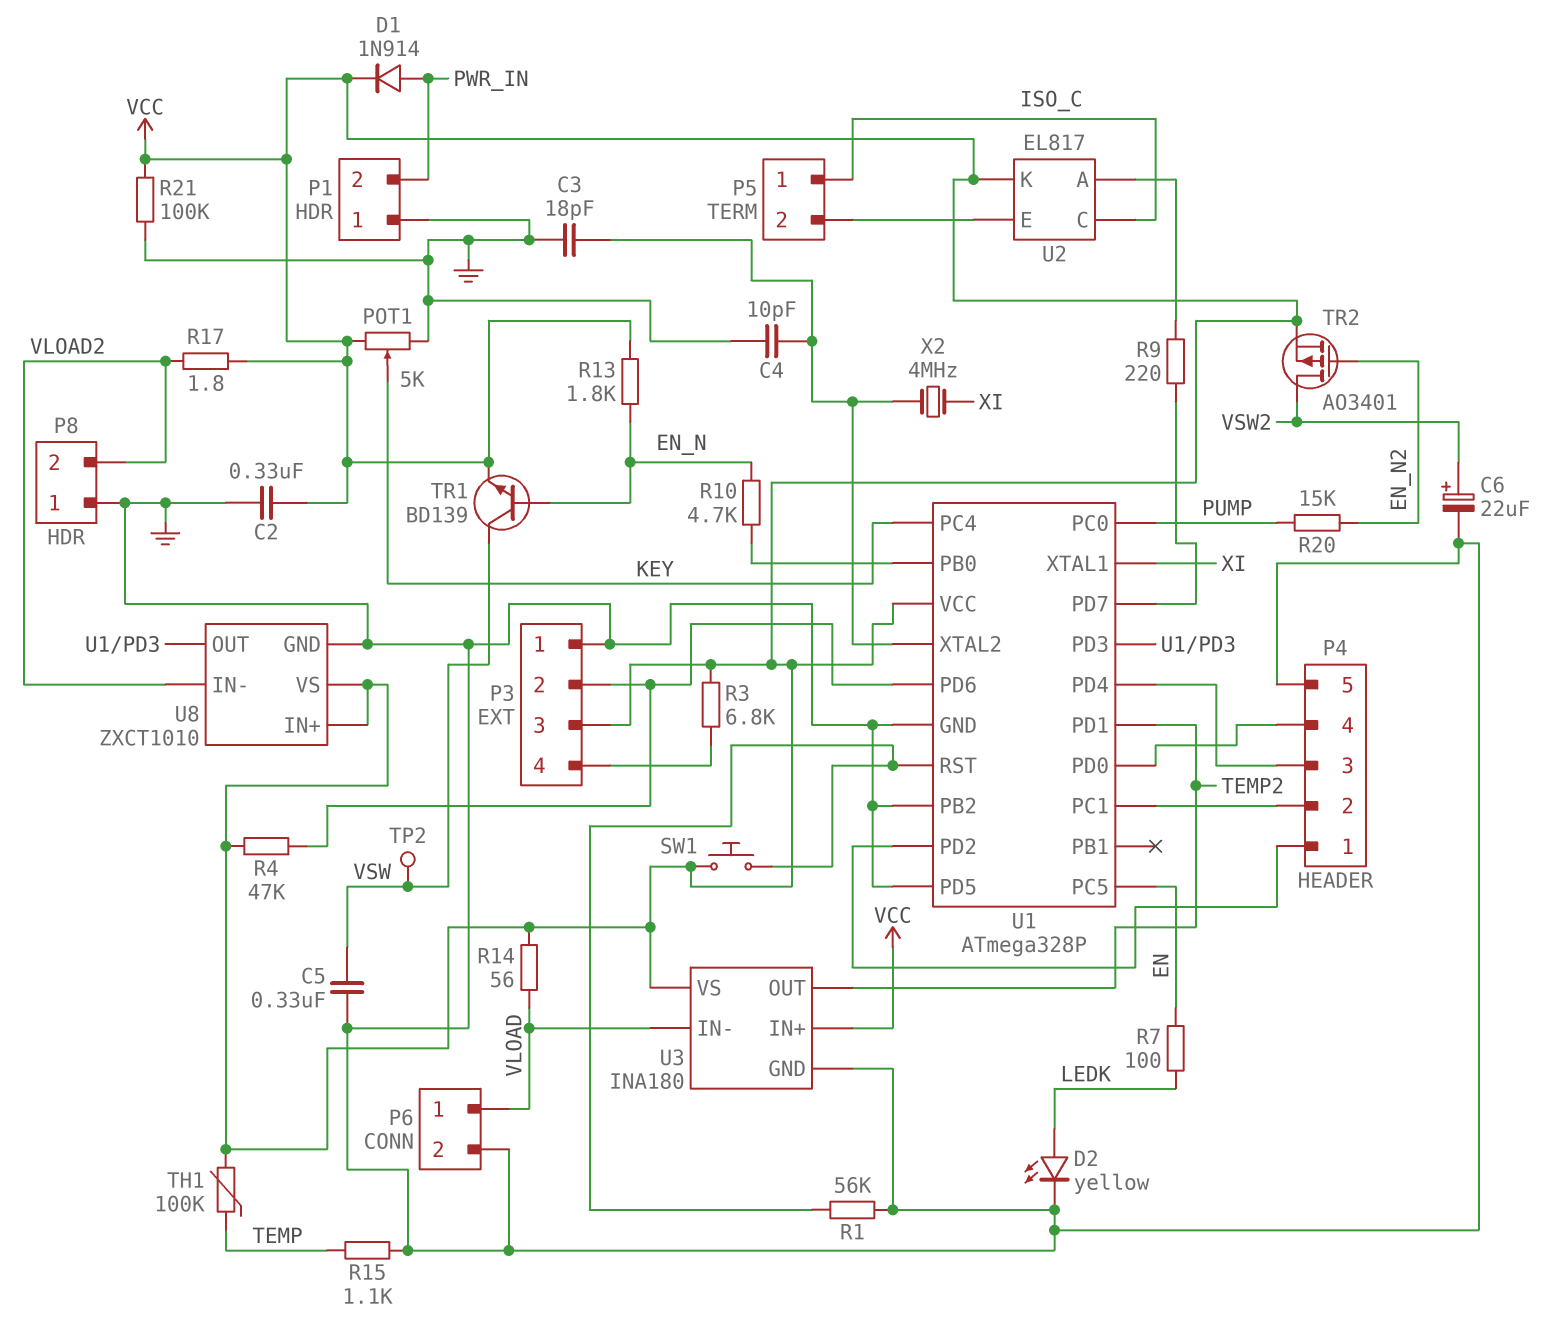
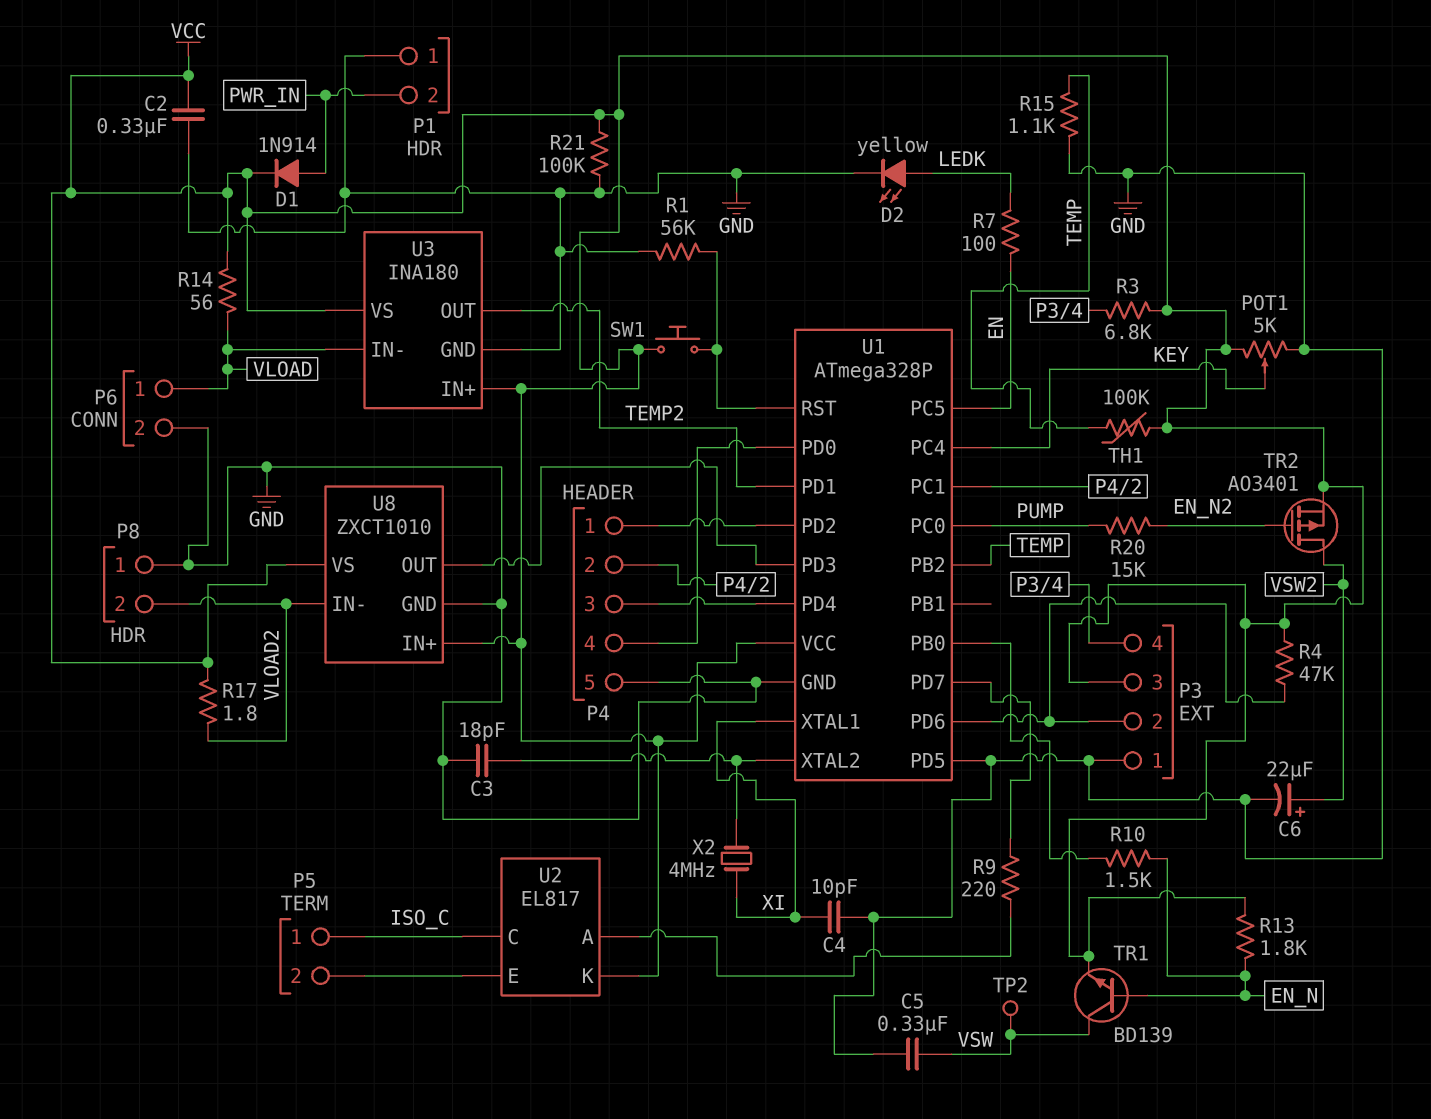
C4: 10pF (GND, U1/XTAL2) -> 10pF (GND, XI)
R10: 4.7k (EN_N, U1/PB0) -> 1.5k (EN_N, U1/PB0)
U1 pin PB2: GND -> TEMP

